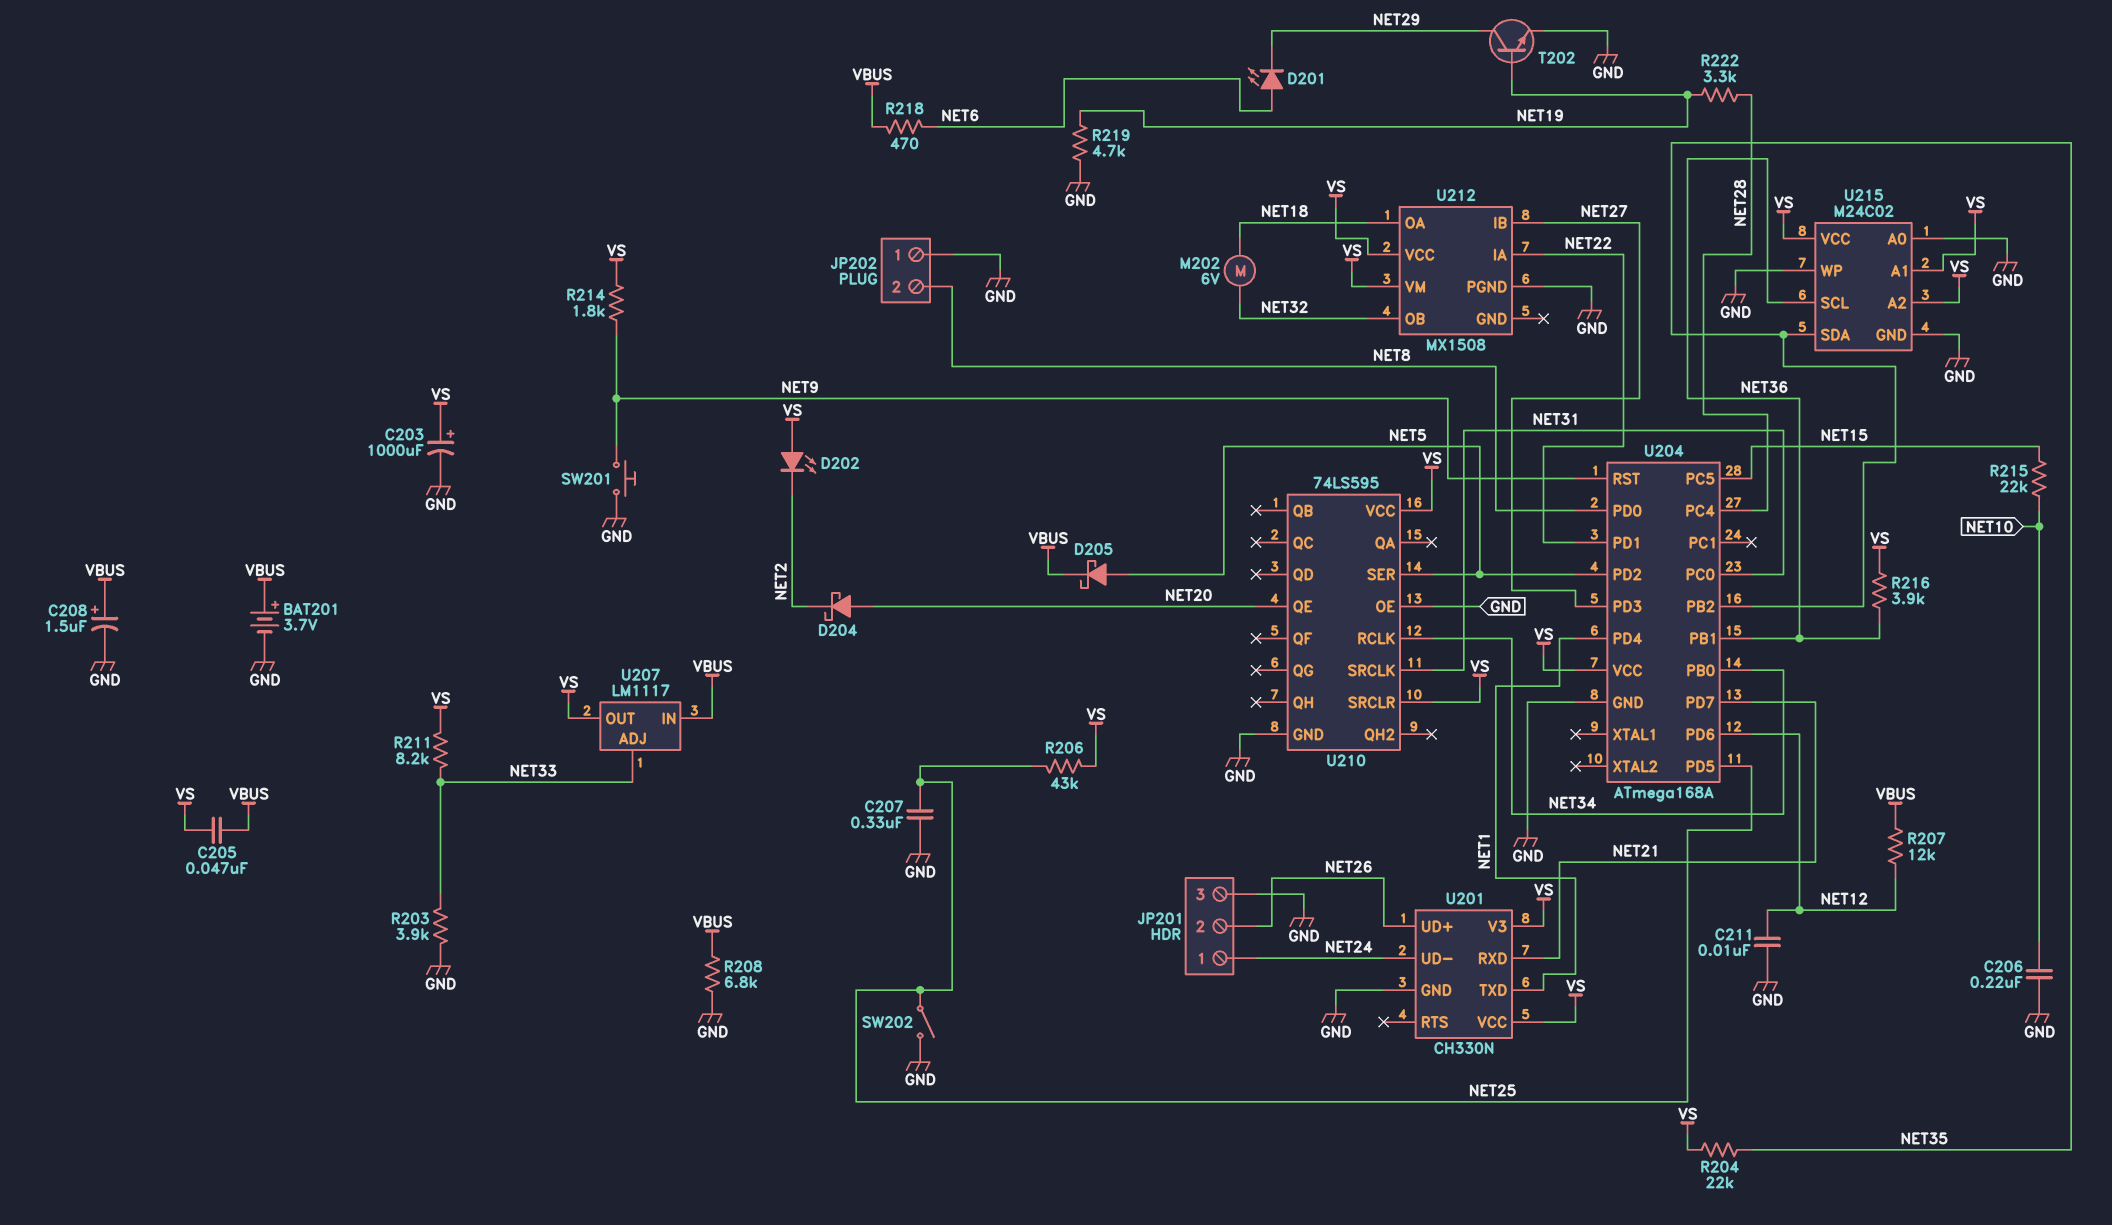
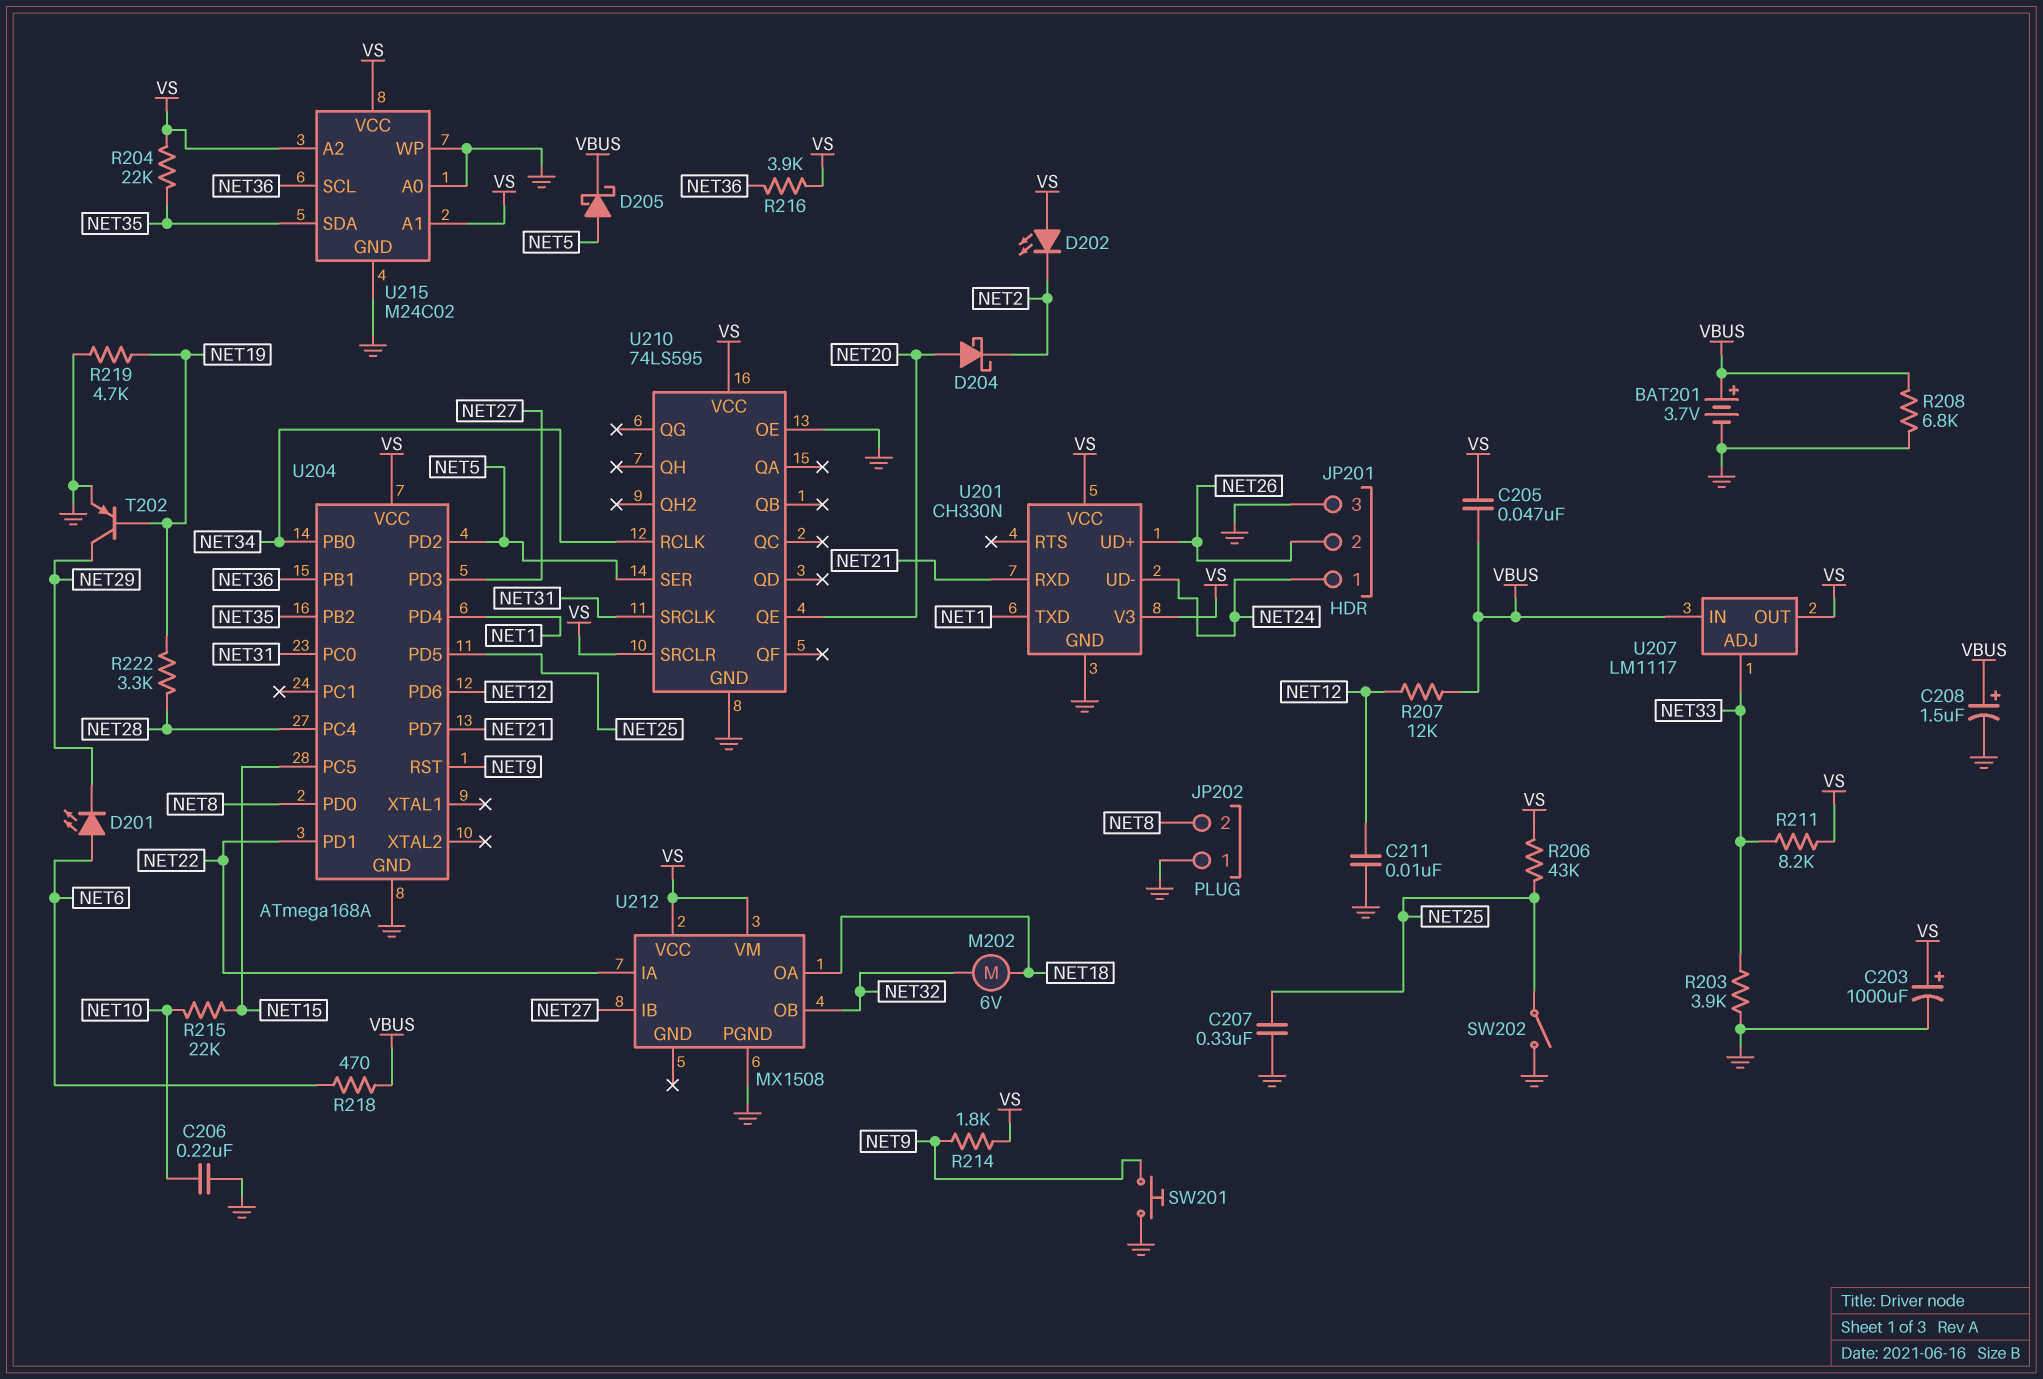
T202: NPN (B NET19, C NET29, E GND) -> PNP (B NET19, C NET29, E GND)

